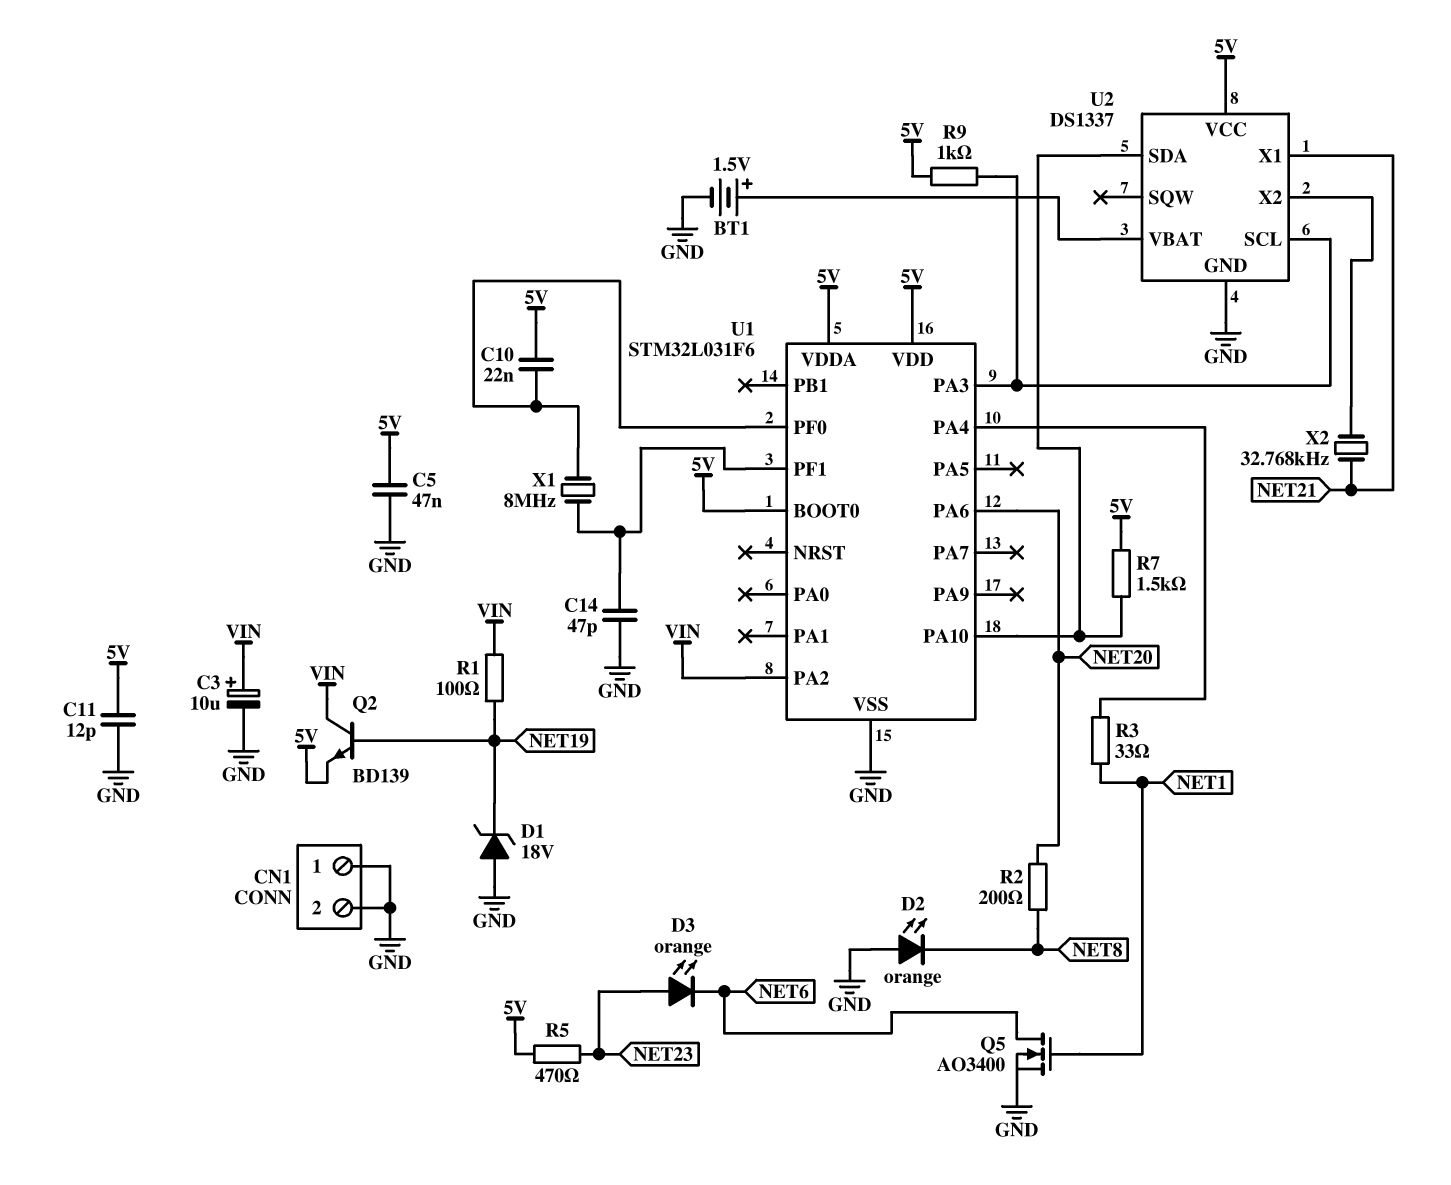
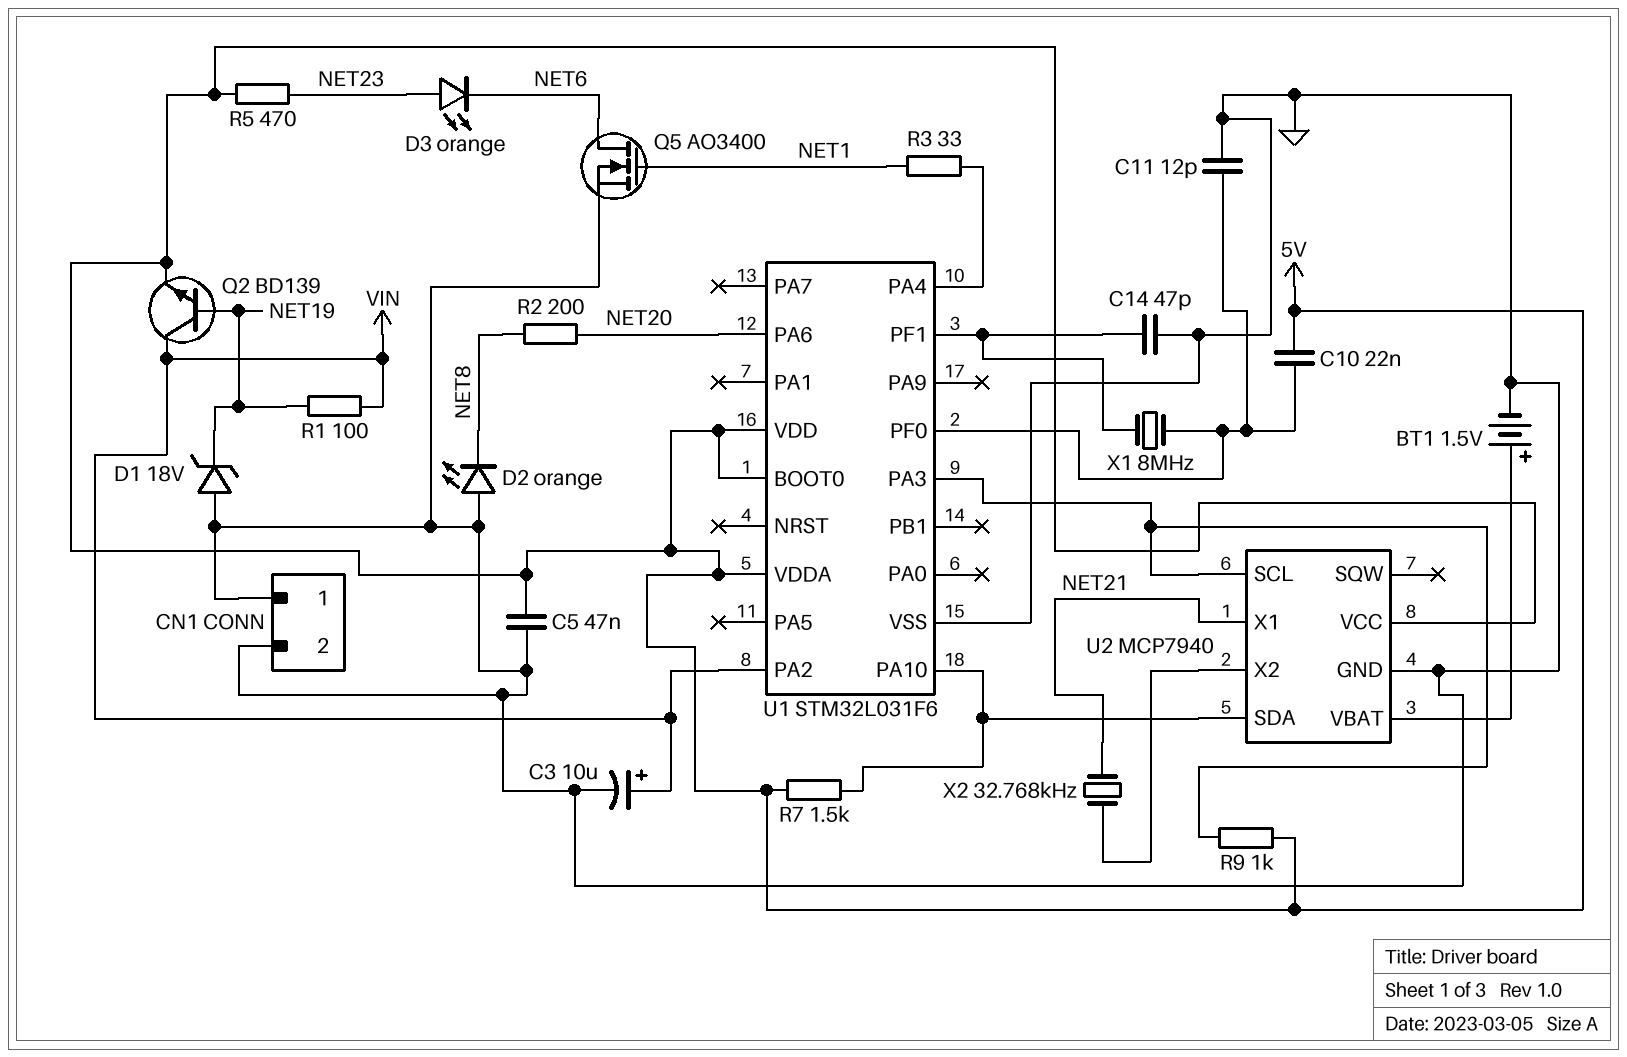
C11: 12pF (5V, GND) -> 12pF (GND, U1/PF0)
U2: DS1337 -> MCP7940

